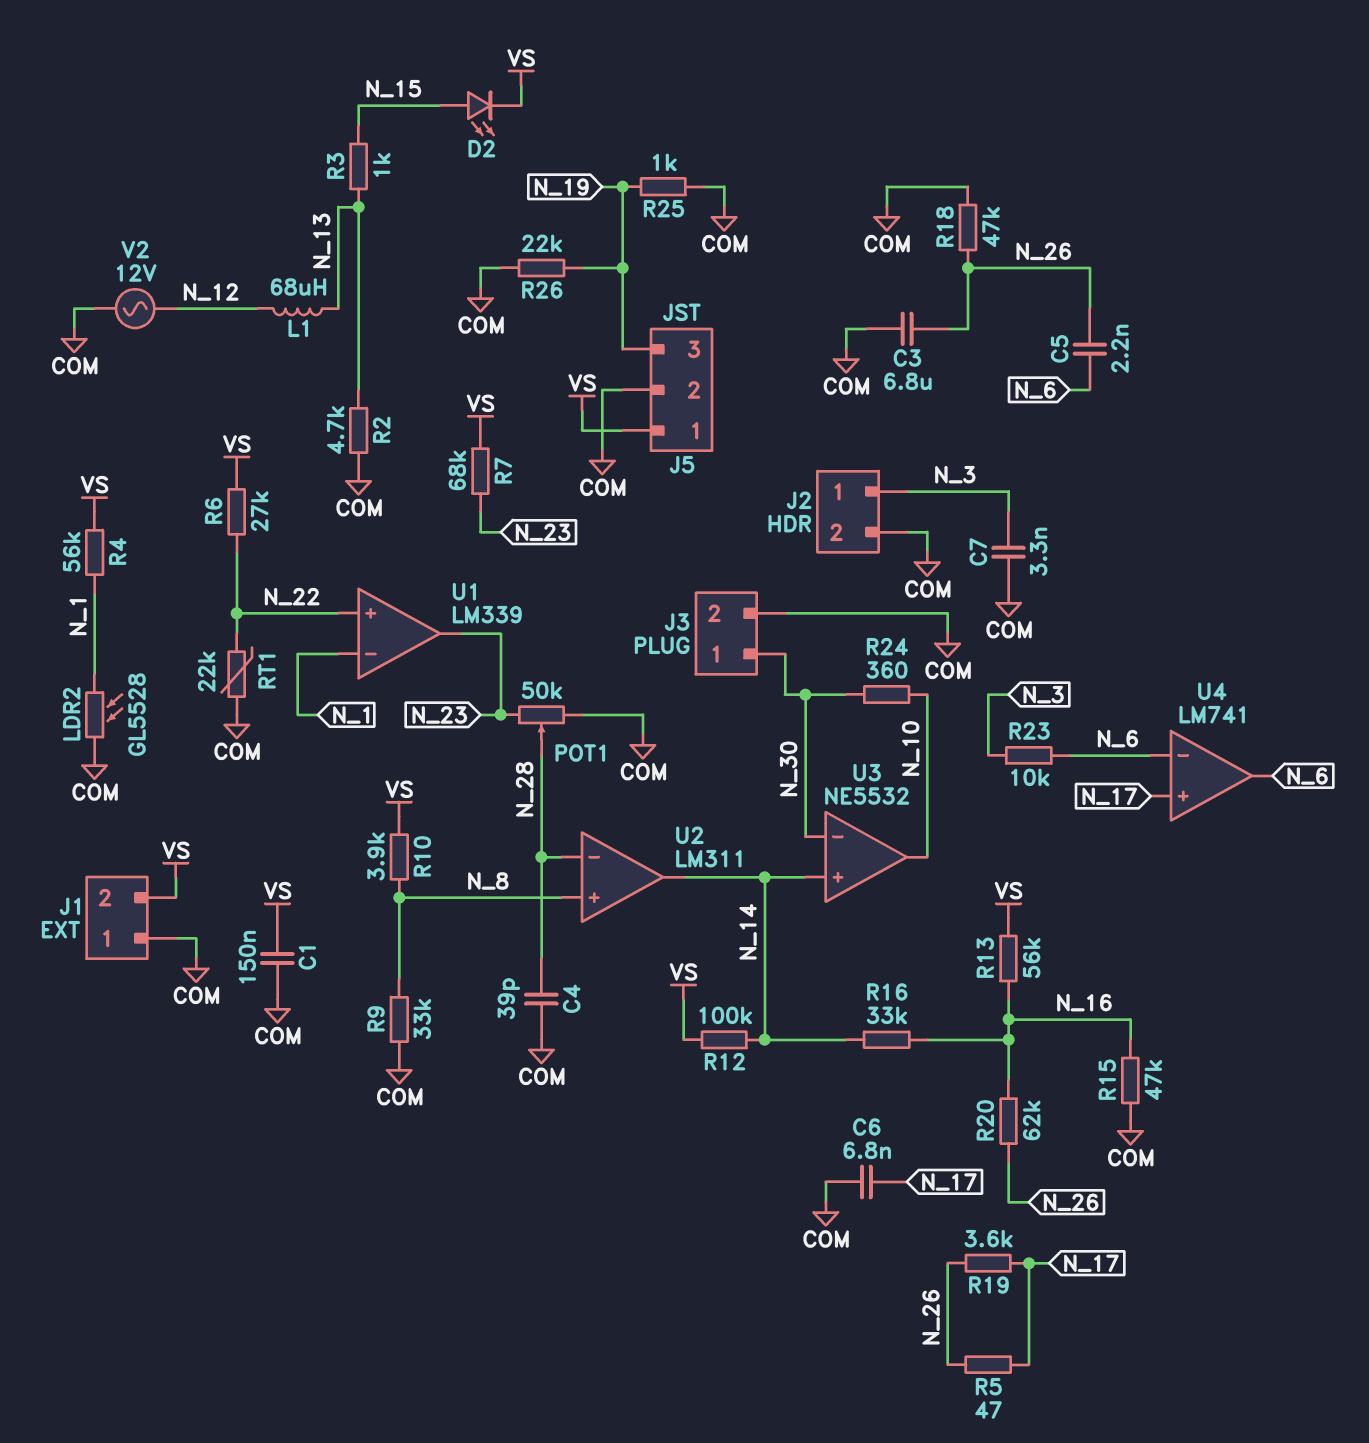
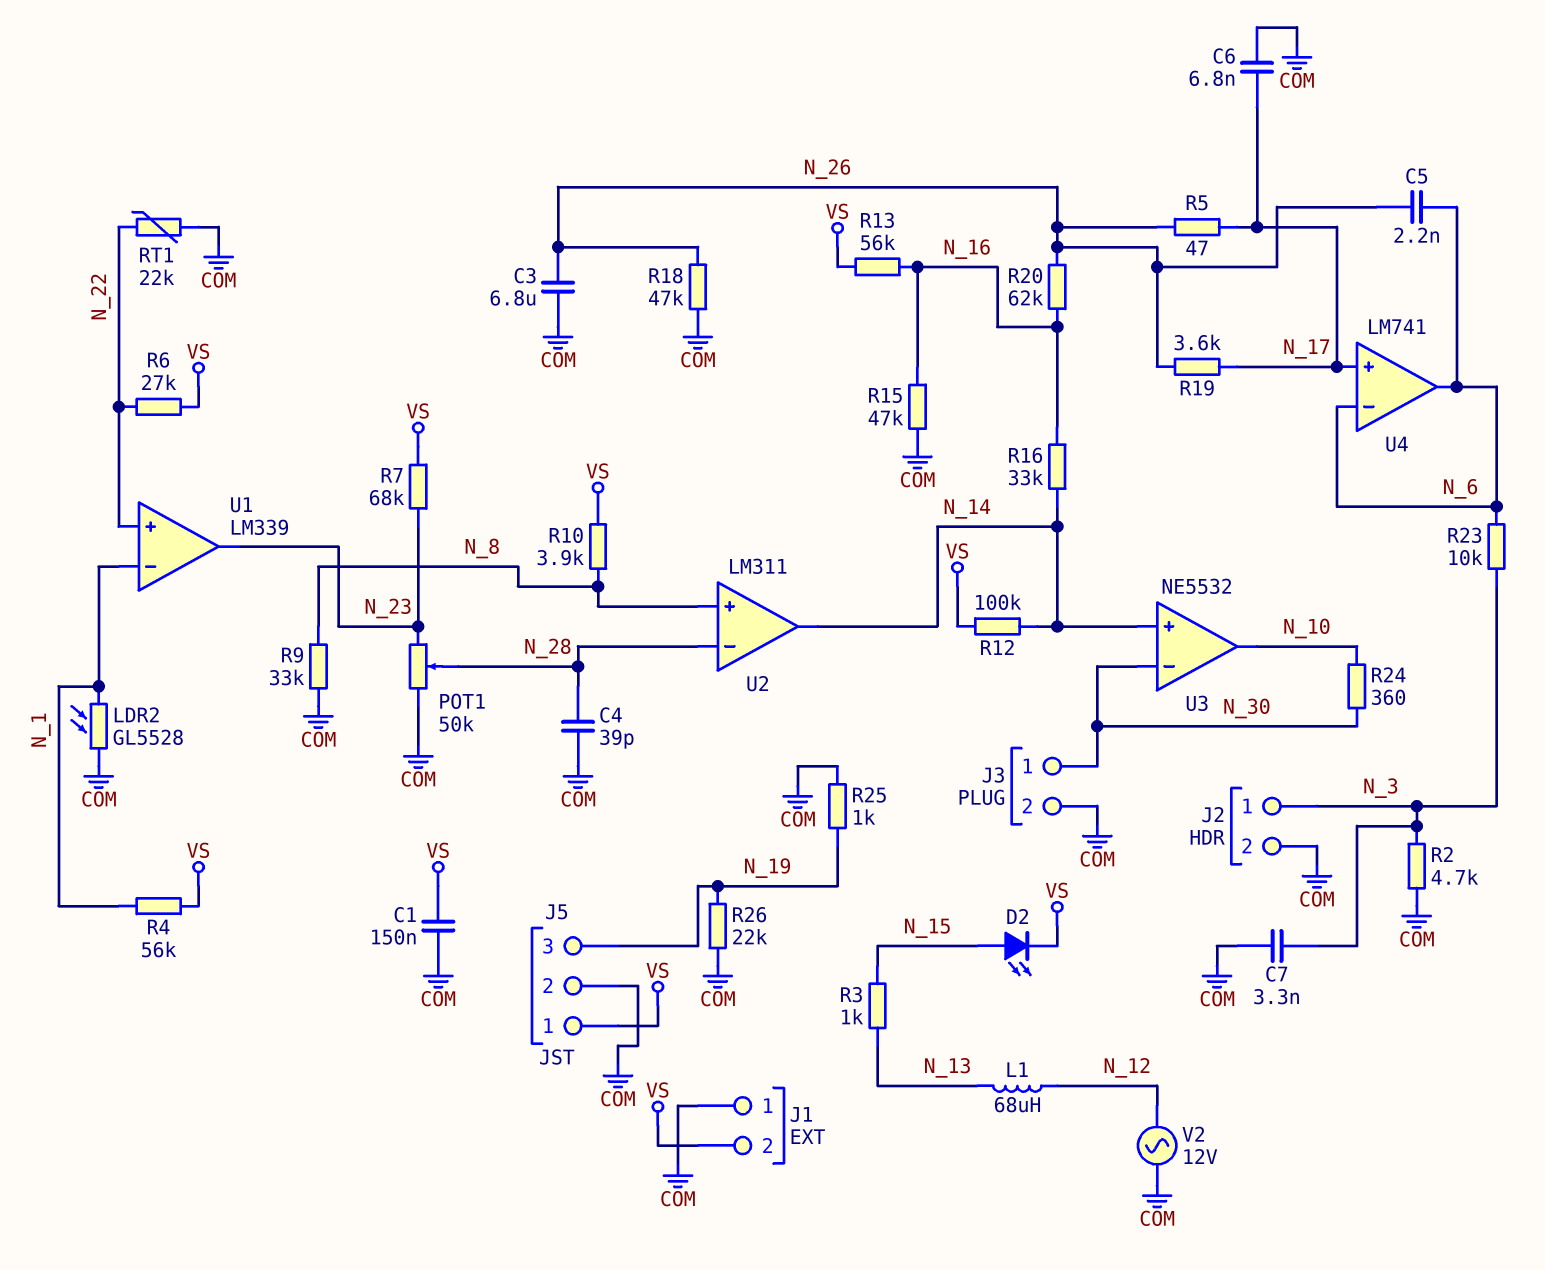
R2: 4.7k (COM, N_13) -> 4.7k (COM, N_3)

